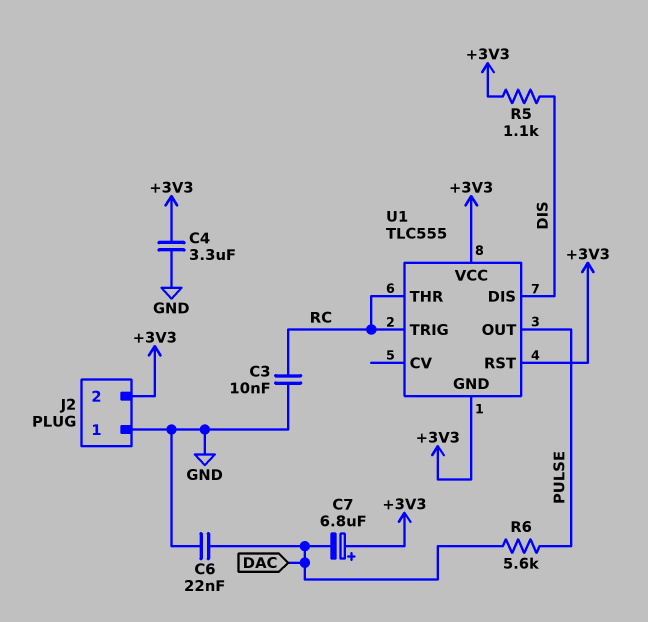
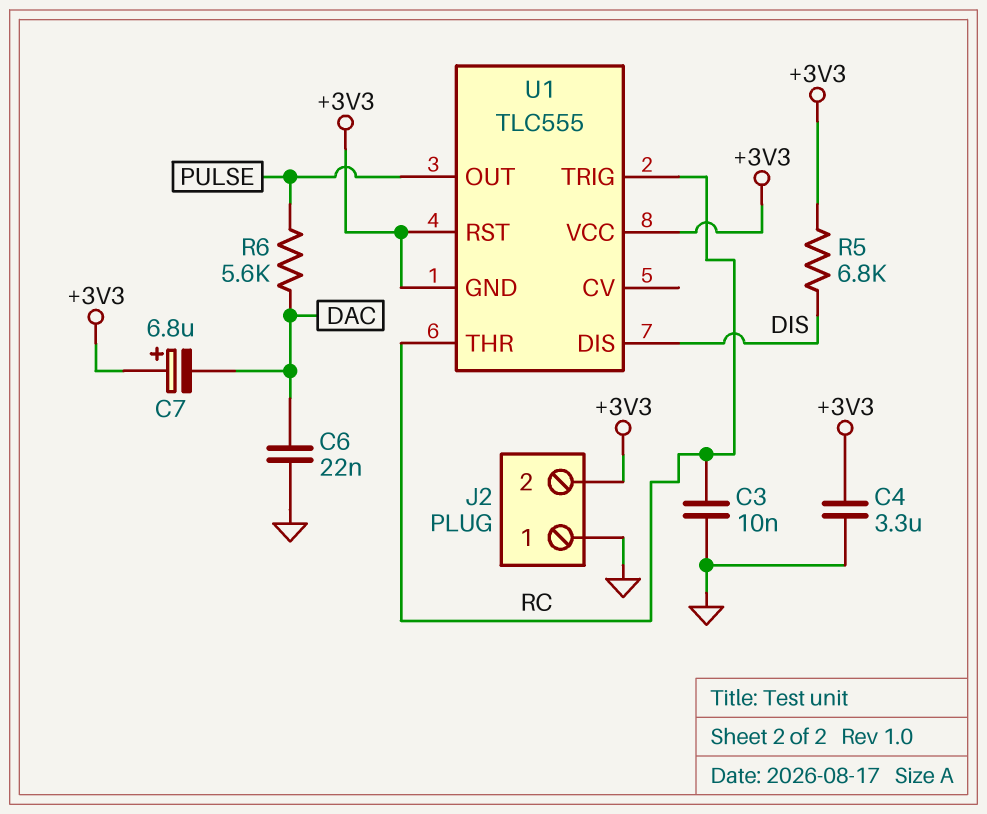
R5: 1.1k (+3V3, DIS) -> 6.8k (+3V3, DIS)

